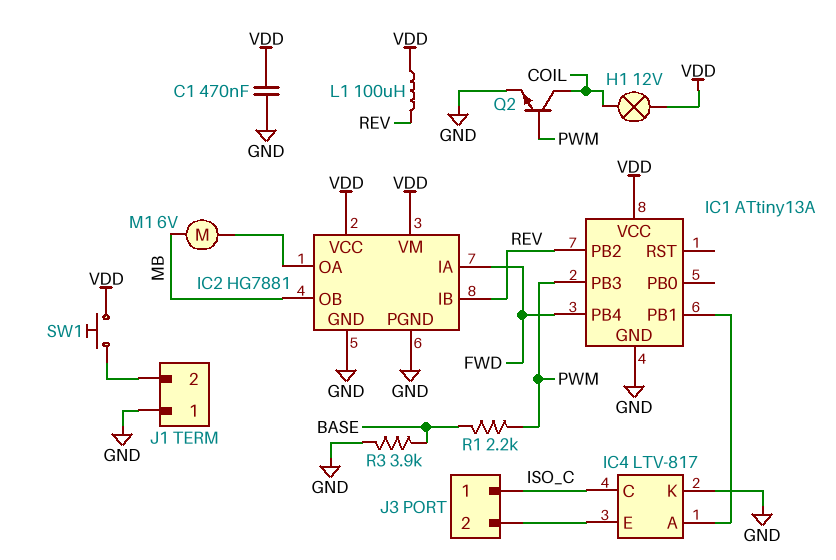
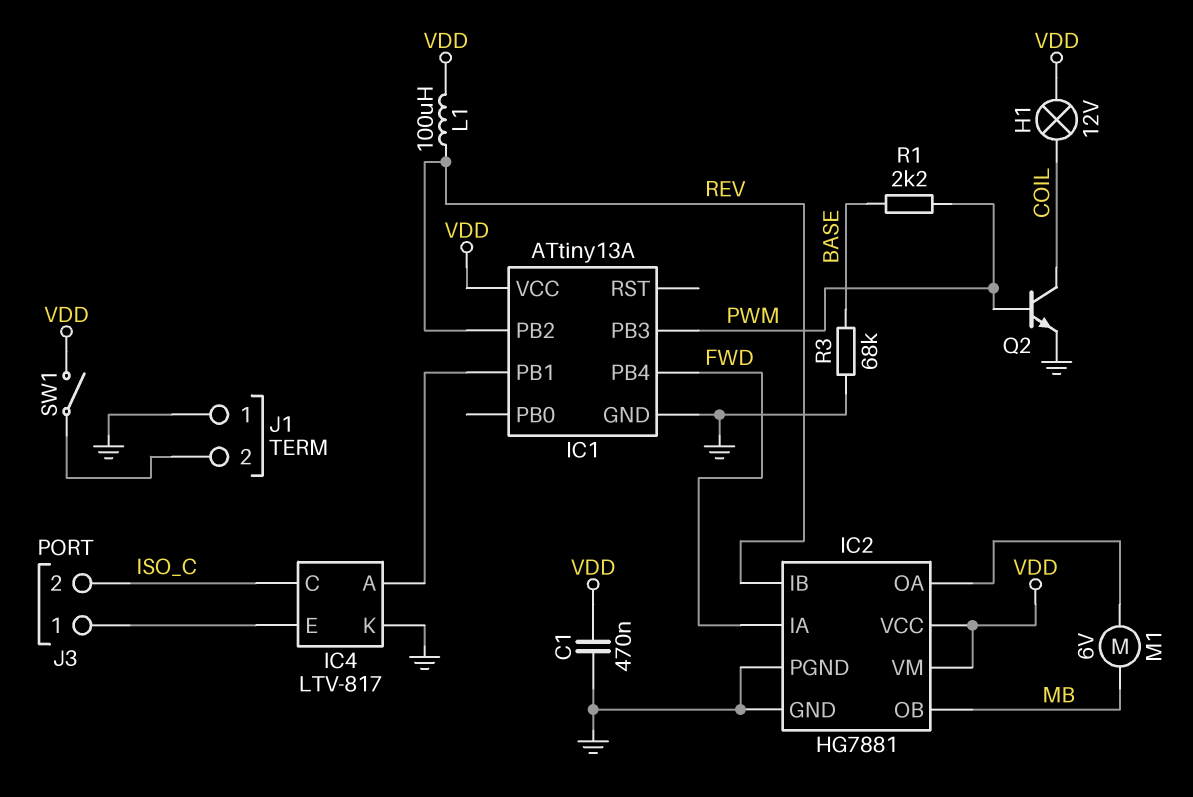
J3 pin 1: ISO_C -> IC4/E
J3 pin 2: IC4/E -> ISO_C
R3: 3.9k (BASE, GND) -> 68k (BASE, GND)
SW1: button (J1/2, VDD) -> switch (J1/2, VDD)

